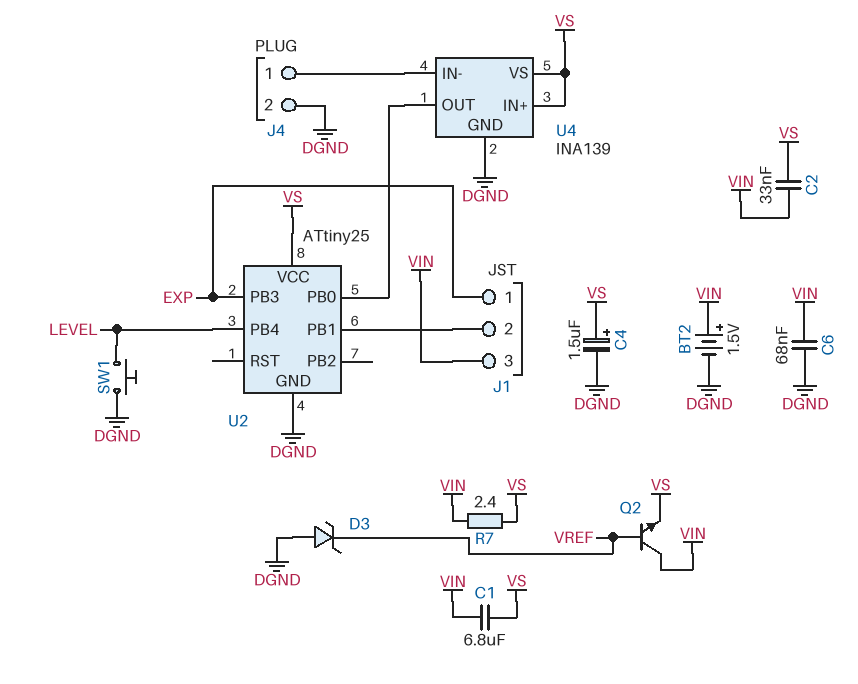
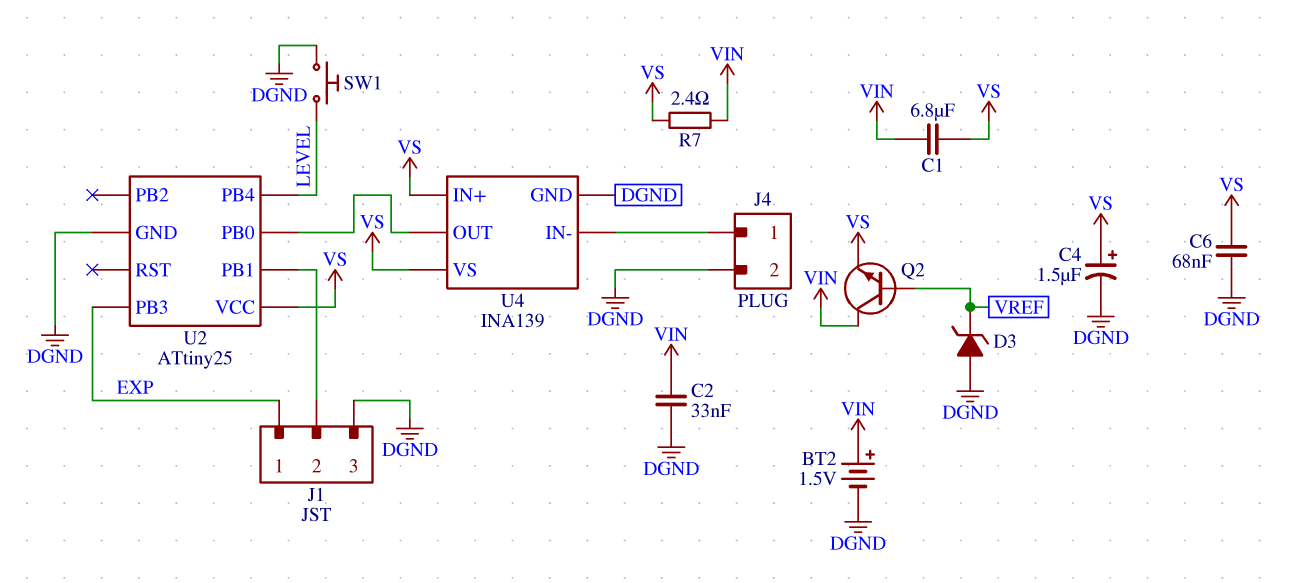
C2: 33nF (VIN, VS) -> 33nF (DGND, VIN)
C6: 68nF (DGND, VIN) -> 68nF (DGND, VS)
J1 pin 3: VIN -> DGND

